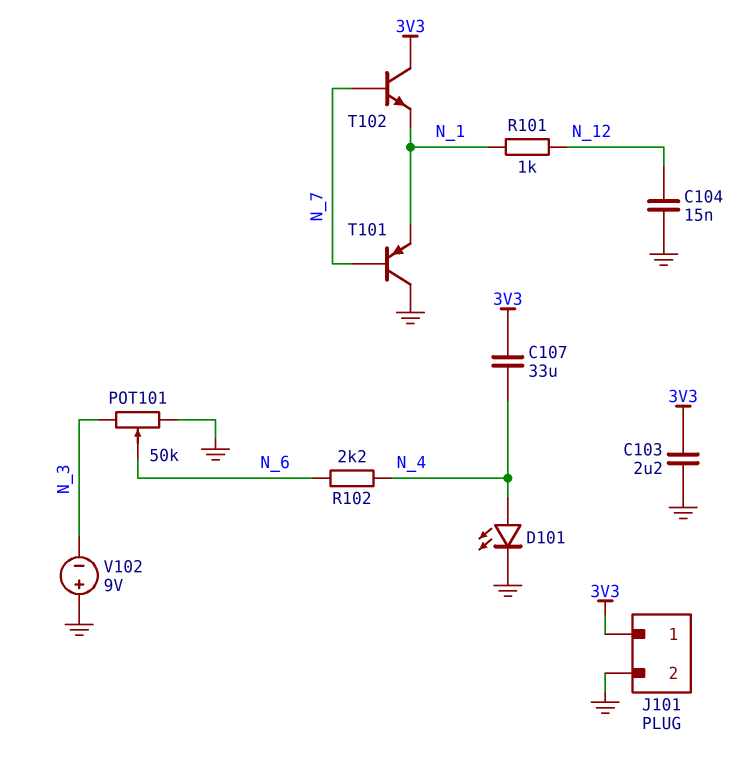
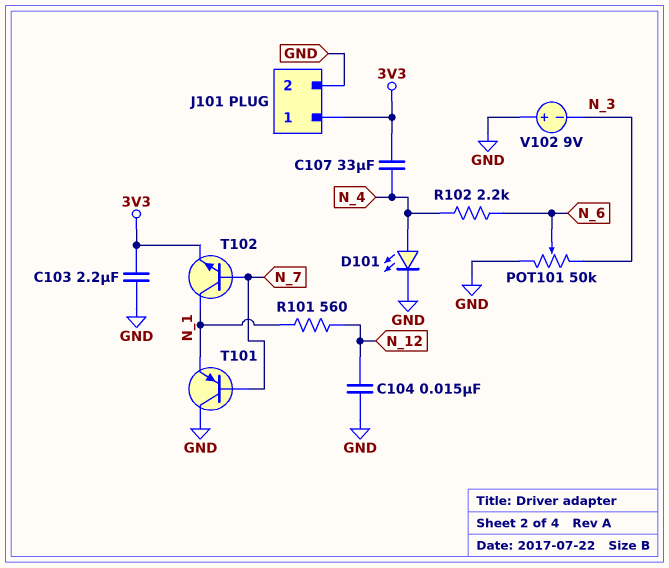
R101: 1k (N_1, N_12) -> 560 (N_1, N_12)
T102: NPN (B N_7, C 3V3, E N_1) -> NPN (B N_7, C N_1, E 3V3)

